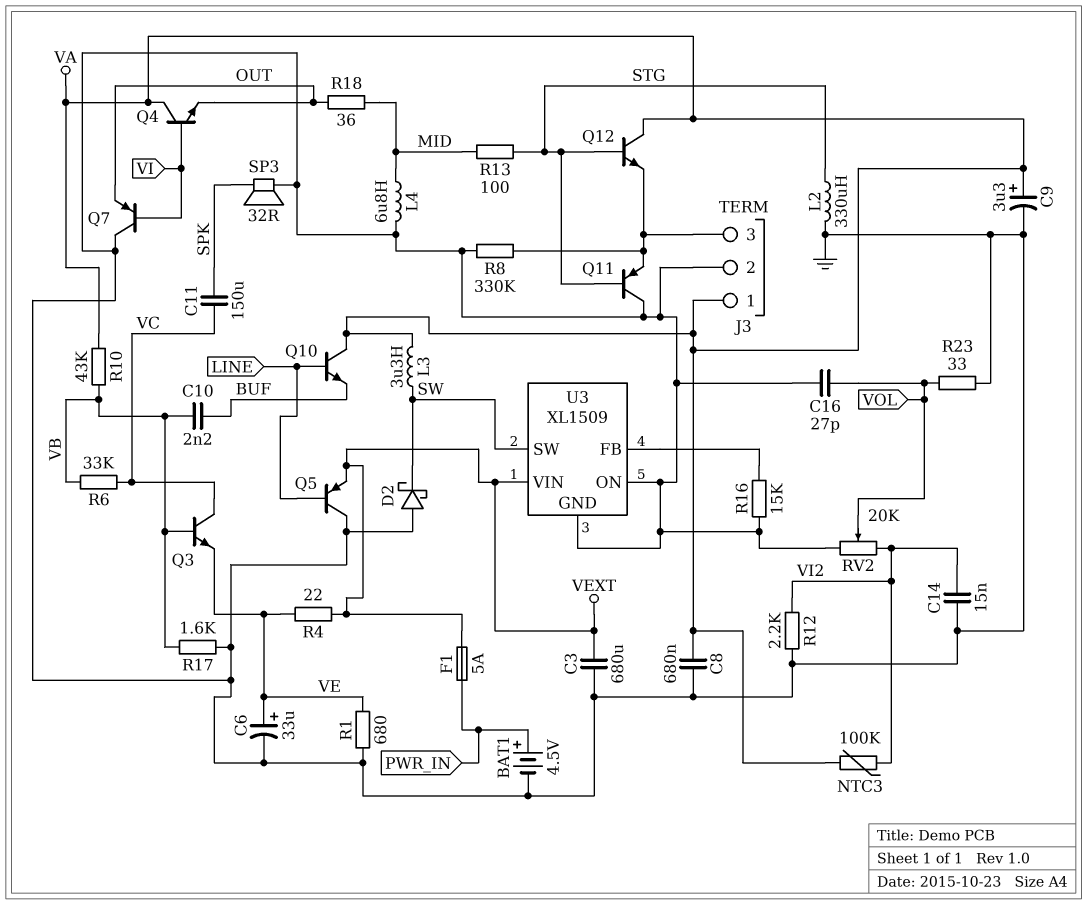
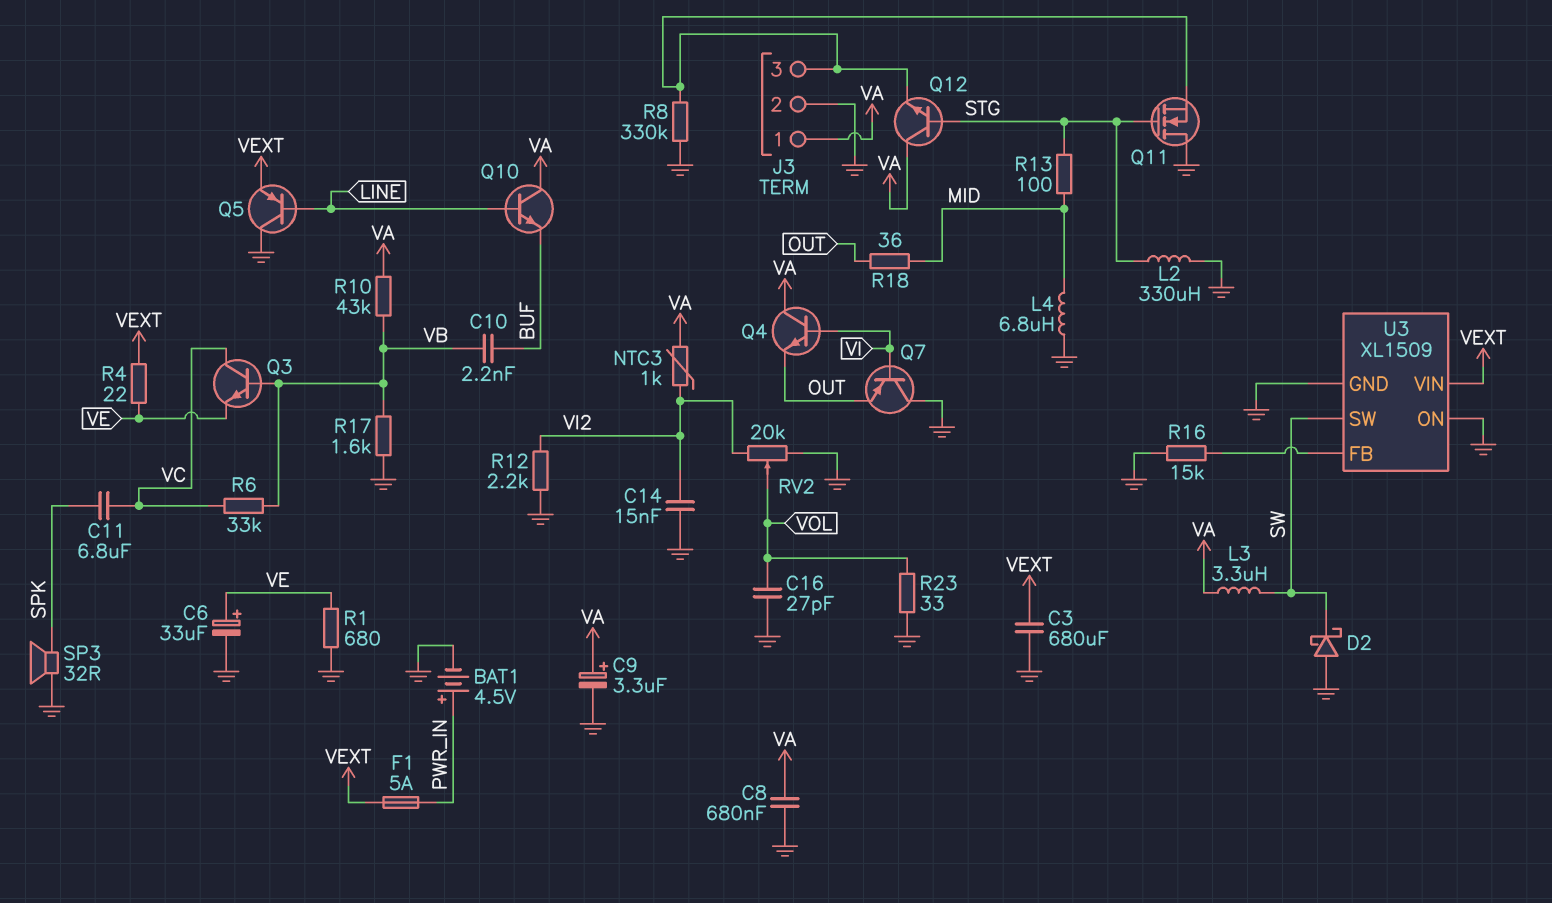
C11: 150uF (SPK, VC) -> 6.8uF (SPK, VC)
NTC3: 100k (VA, VI2) -> 1k (VA, VI2)
Q11: PNP (B STG, C GND, E J3/3) -> NMOS (G STG, D GND, S J3/3)

